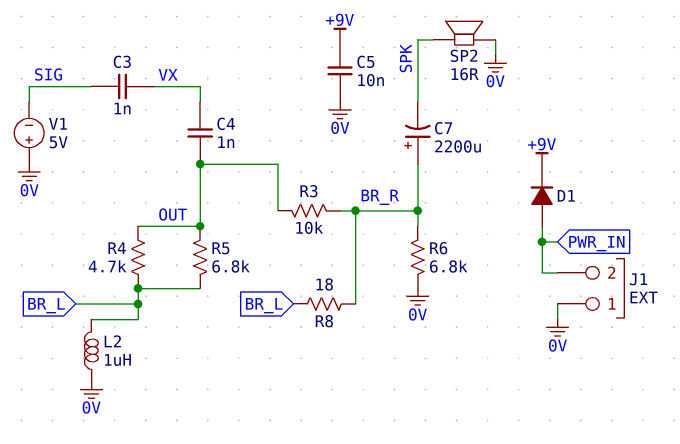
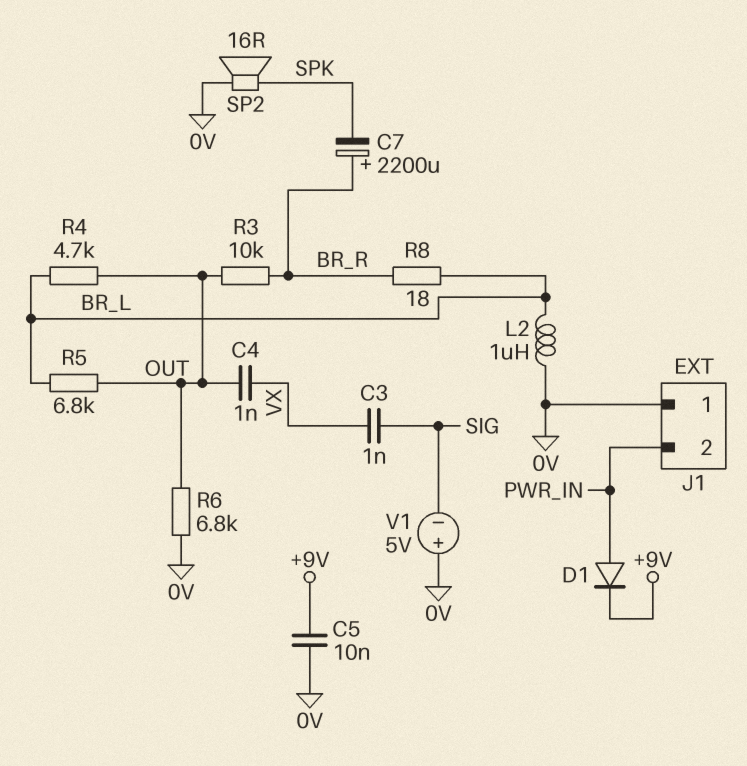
R6: 6.8k (0V, BR_R) -> 6.8k (0V, OUT)

